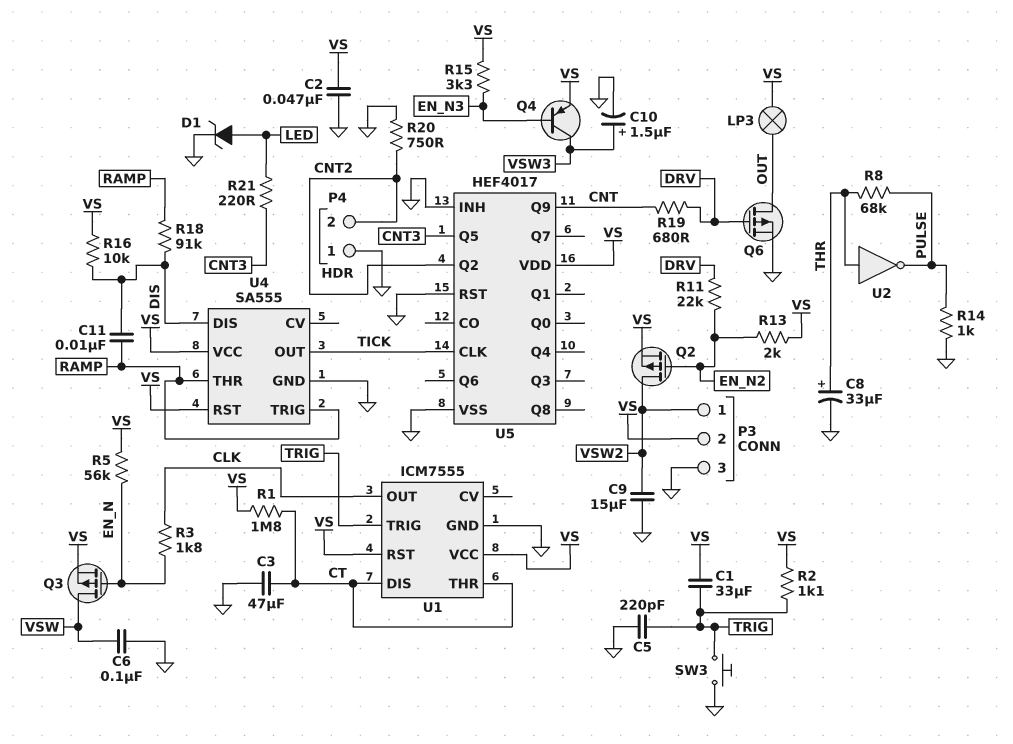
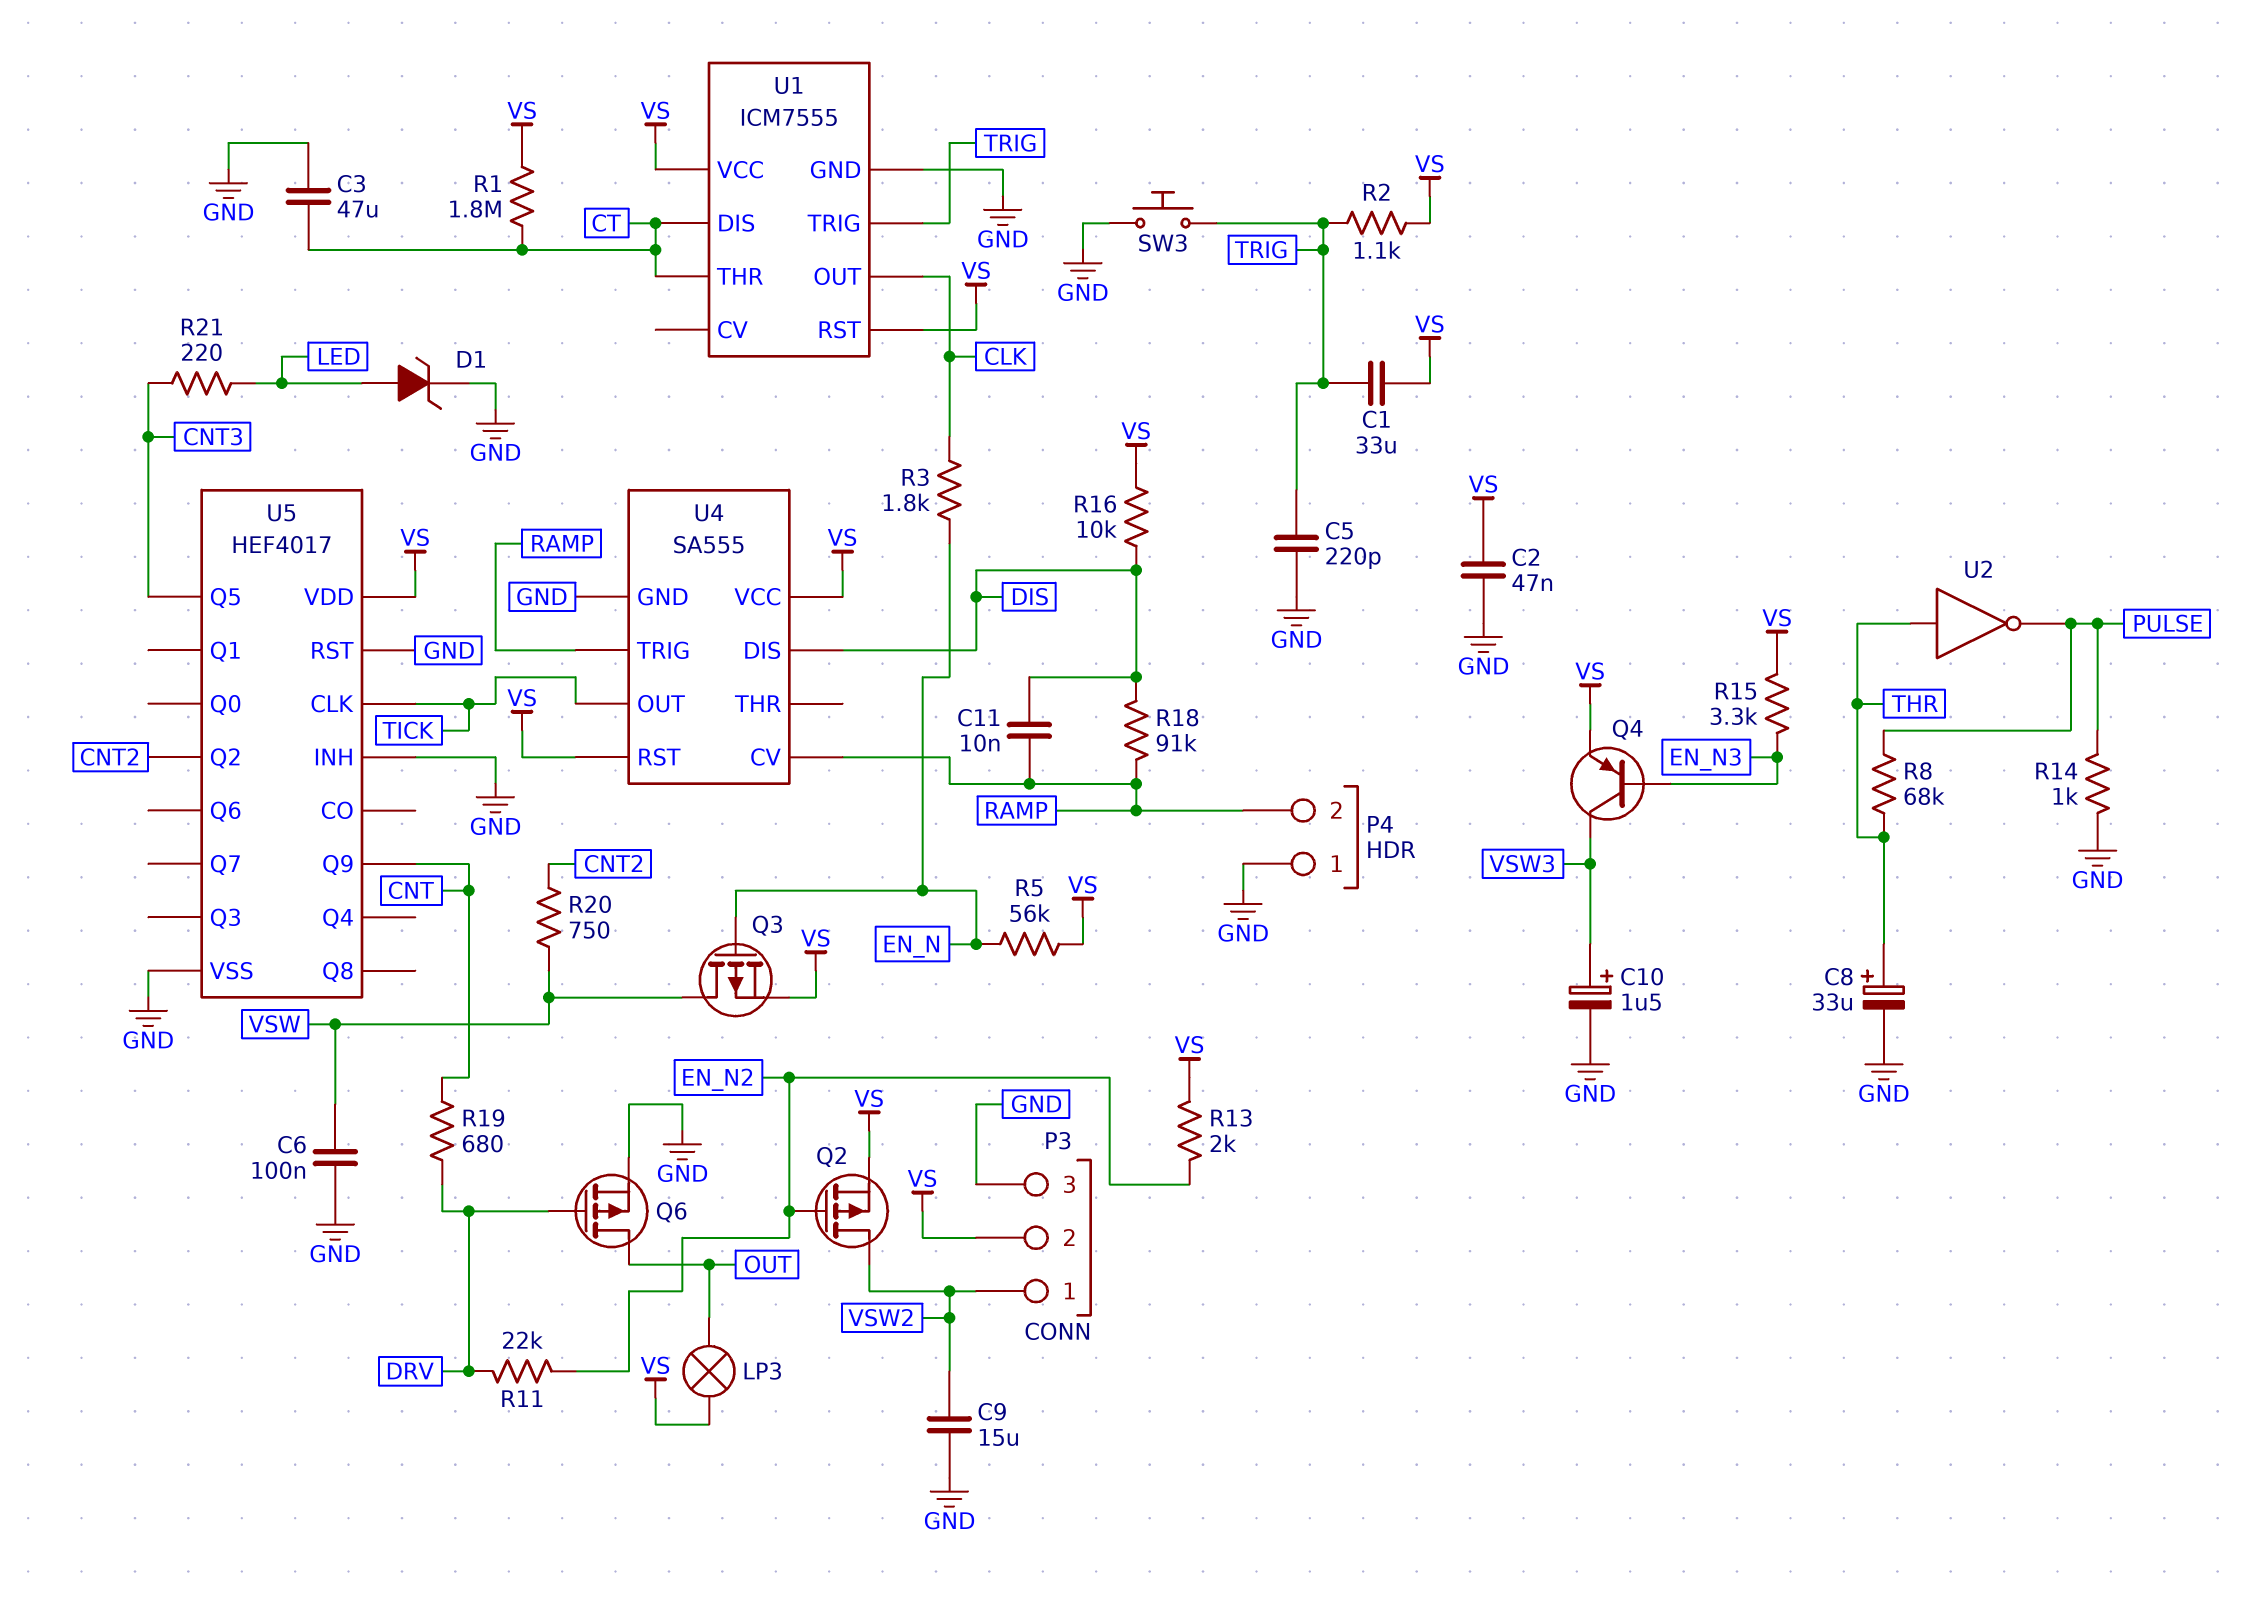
P4 pin 2: CNT2 -> RAMP
R20: 750 (CNT2, GND) -> 750 (CNT2, VSW)
U4 pin CV: none -> RAMP
U4 pin THR: RAMP -> none

